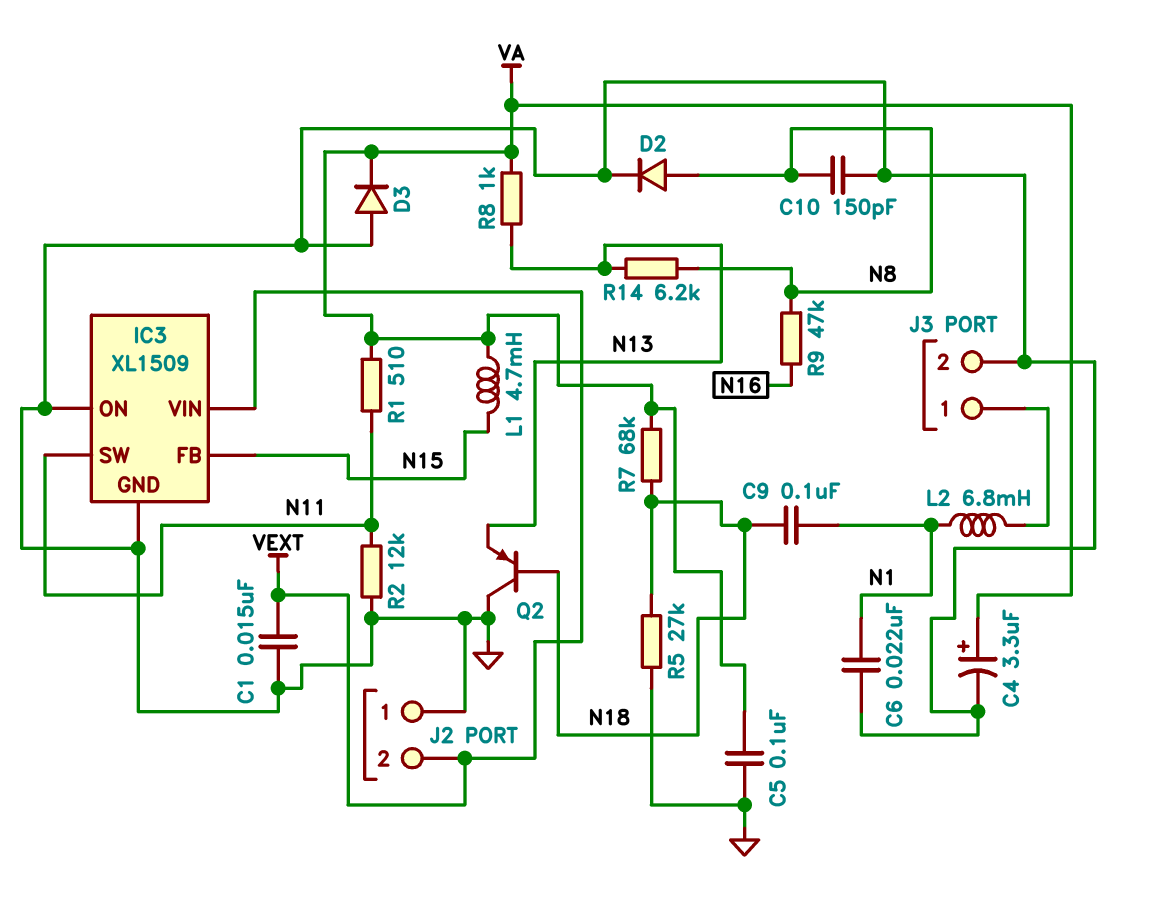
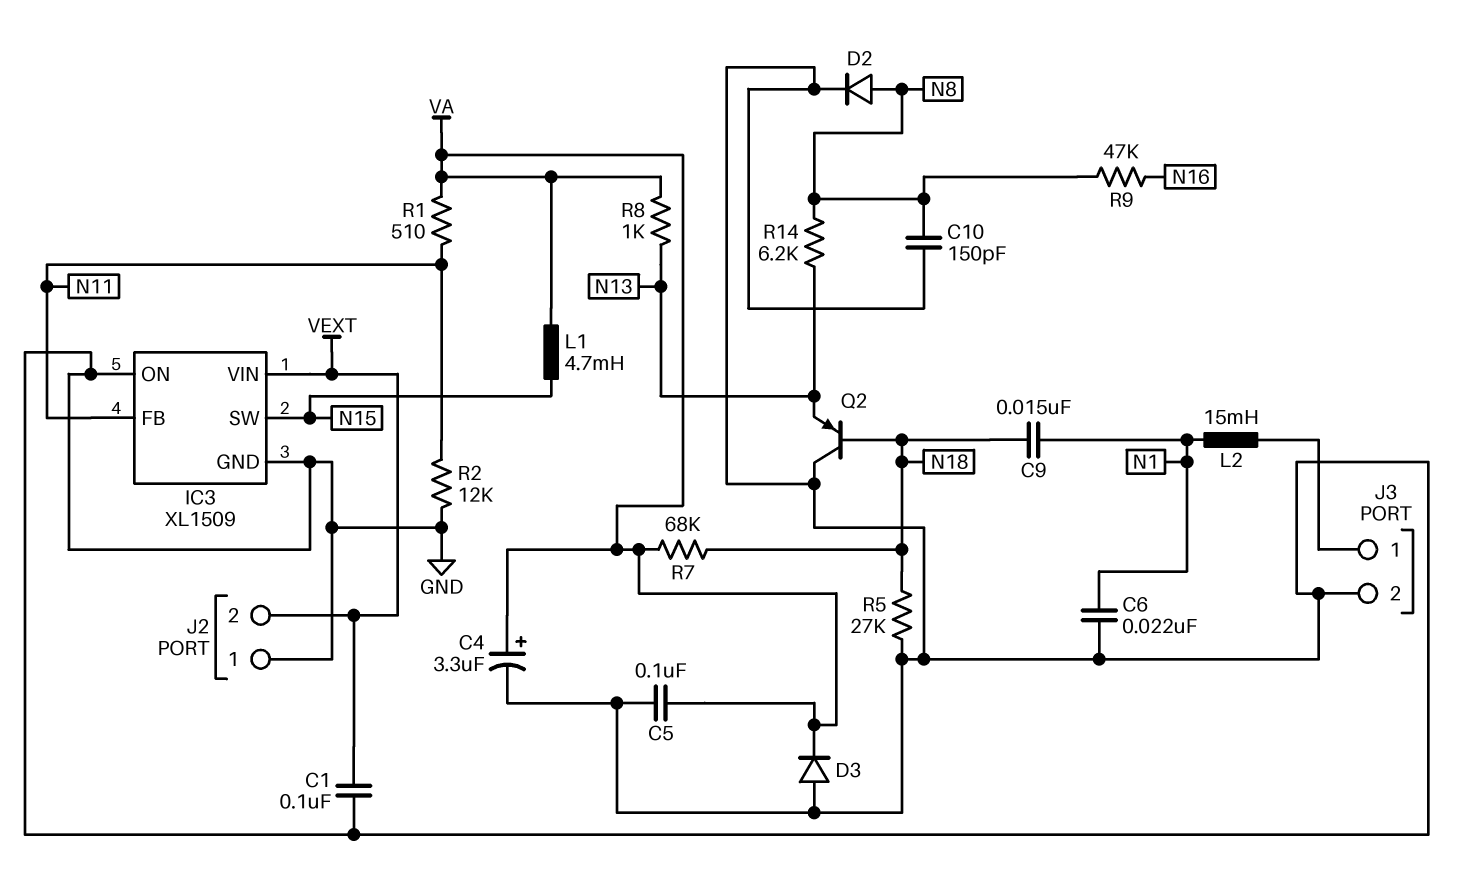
C1: 15nF (GND, VEXT) -> 100nF (GND, VEXT)
C9: 100nF (N1, N18) -> 15nF (N1, N18)
IC3 pin FB: N15 -> N11
IC3 pin SW: N11 -> N15
L2: 6.8mH (J3/1, N1) -> 15mH (J3/1, N1)

